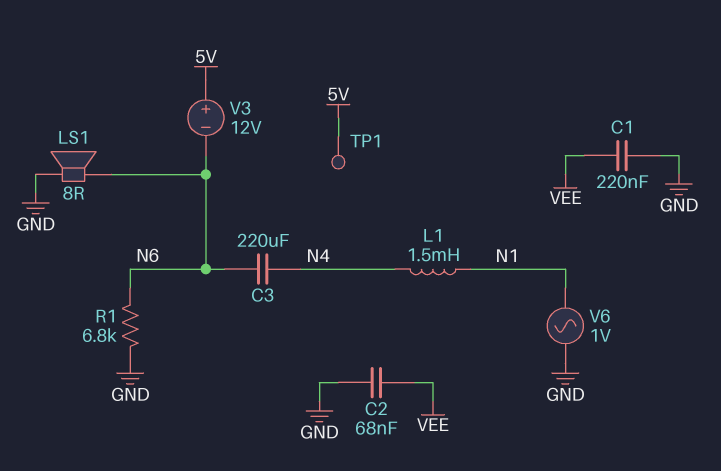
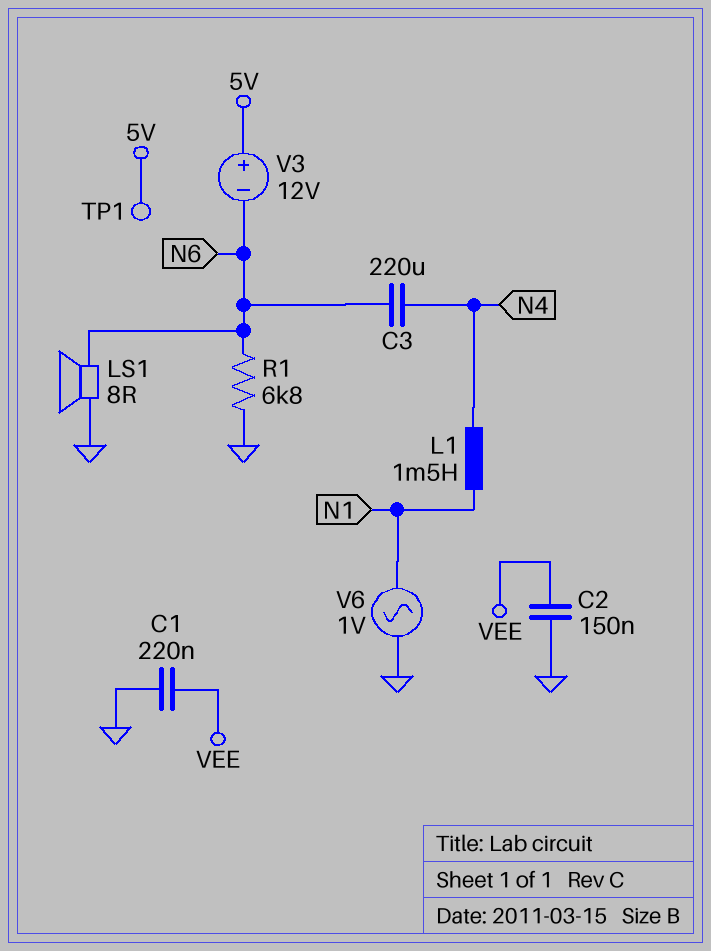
C2: 68nF (GND, VEE) -> 150nF (GND, VEE)

